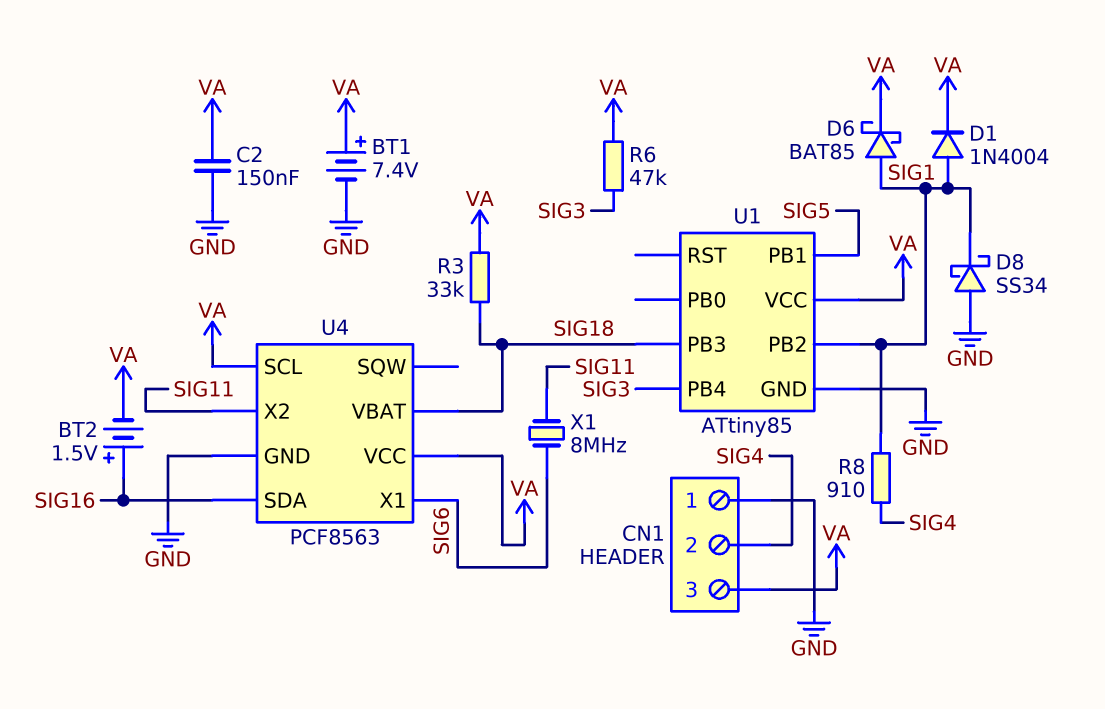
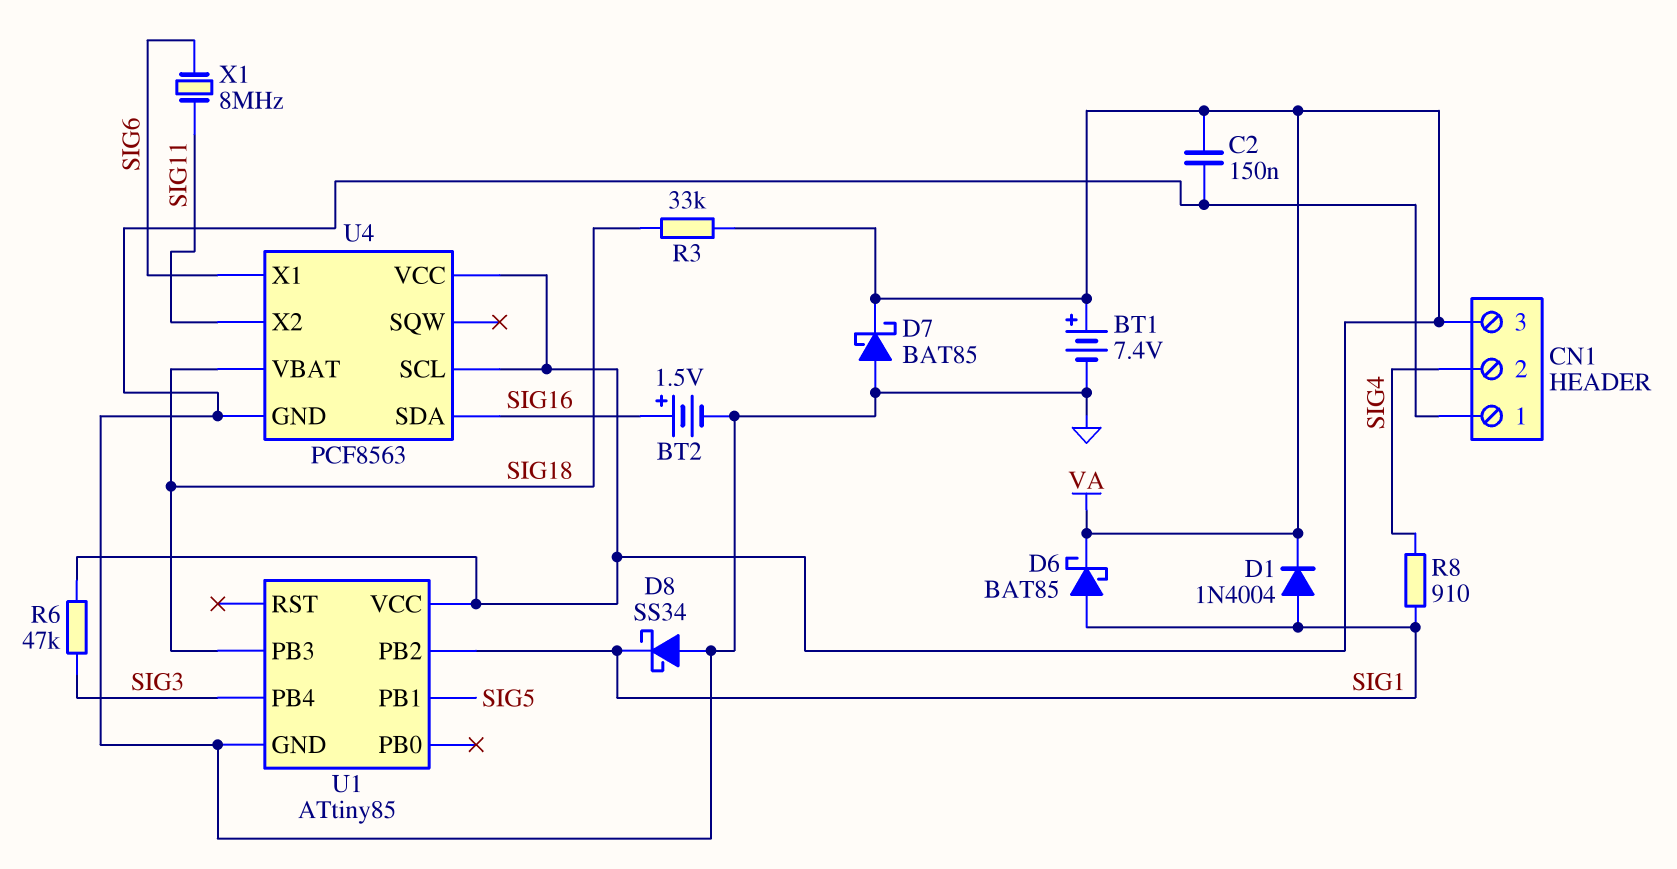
BT2: 1.5V (plus SIG16, minus VA) -> 1.5V (plus SIG16, minus GND)
D7: none -> schottky BAT85 (A GND, K VA)

